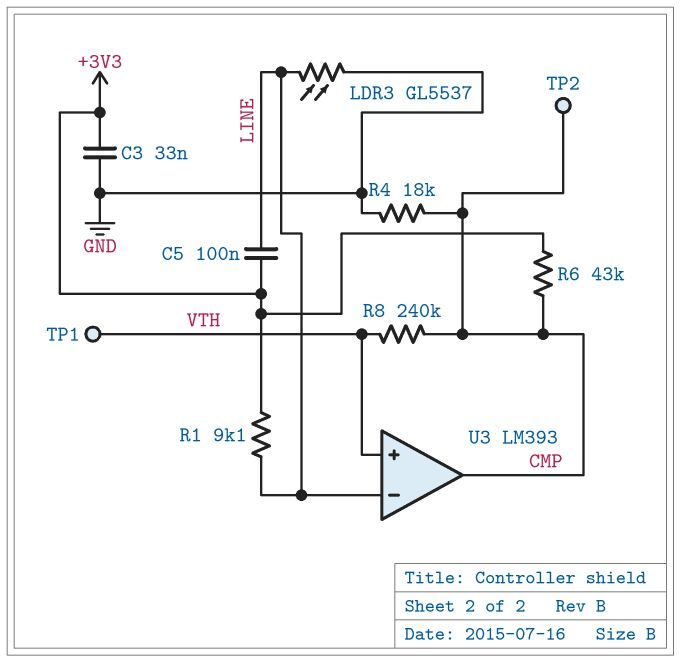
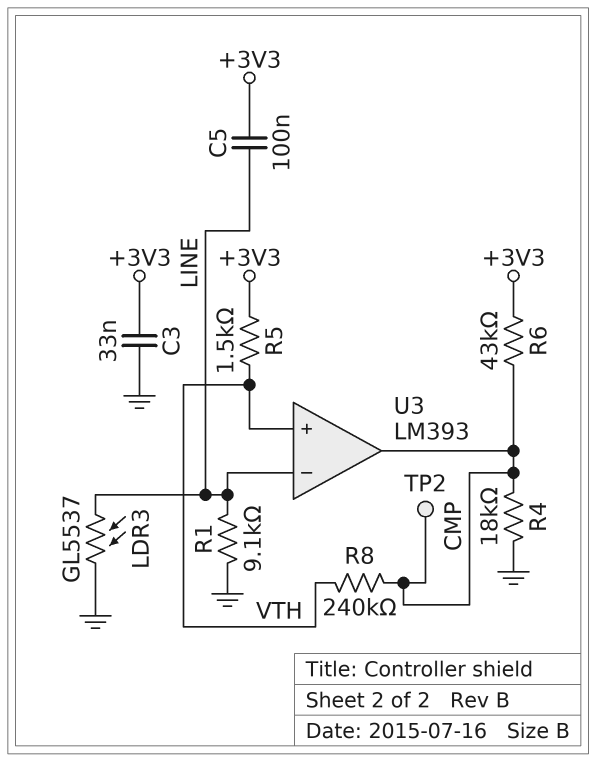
R1: 9.1k (+3V3, LINE) -> 9.1k (GND, LINE)
R5: none -> 1.5k (+3V3, VTH)
TP1: test point (VTH) -> none

